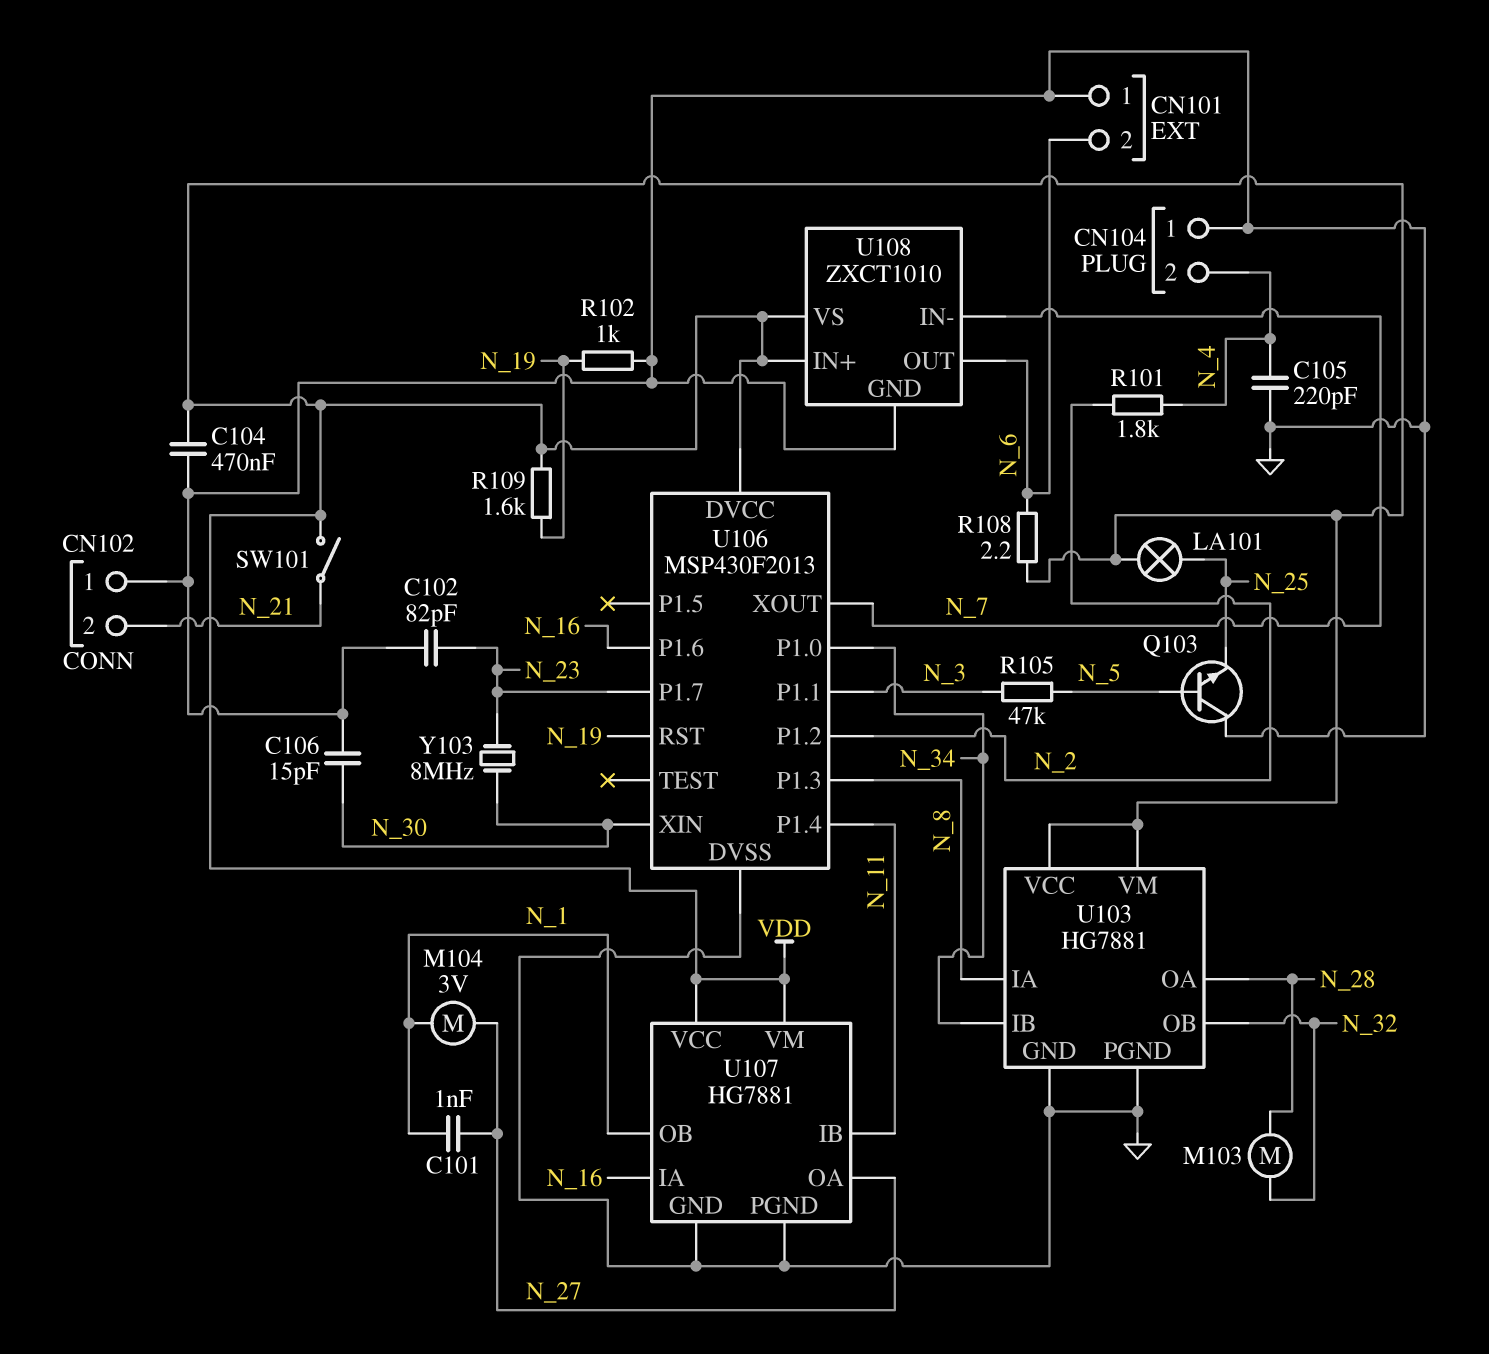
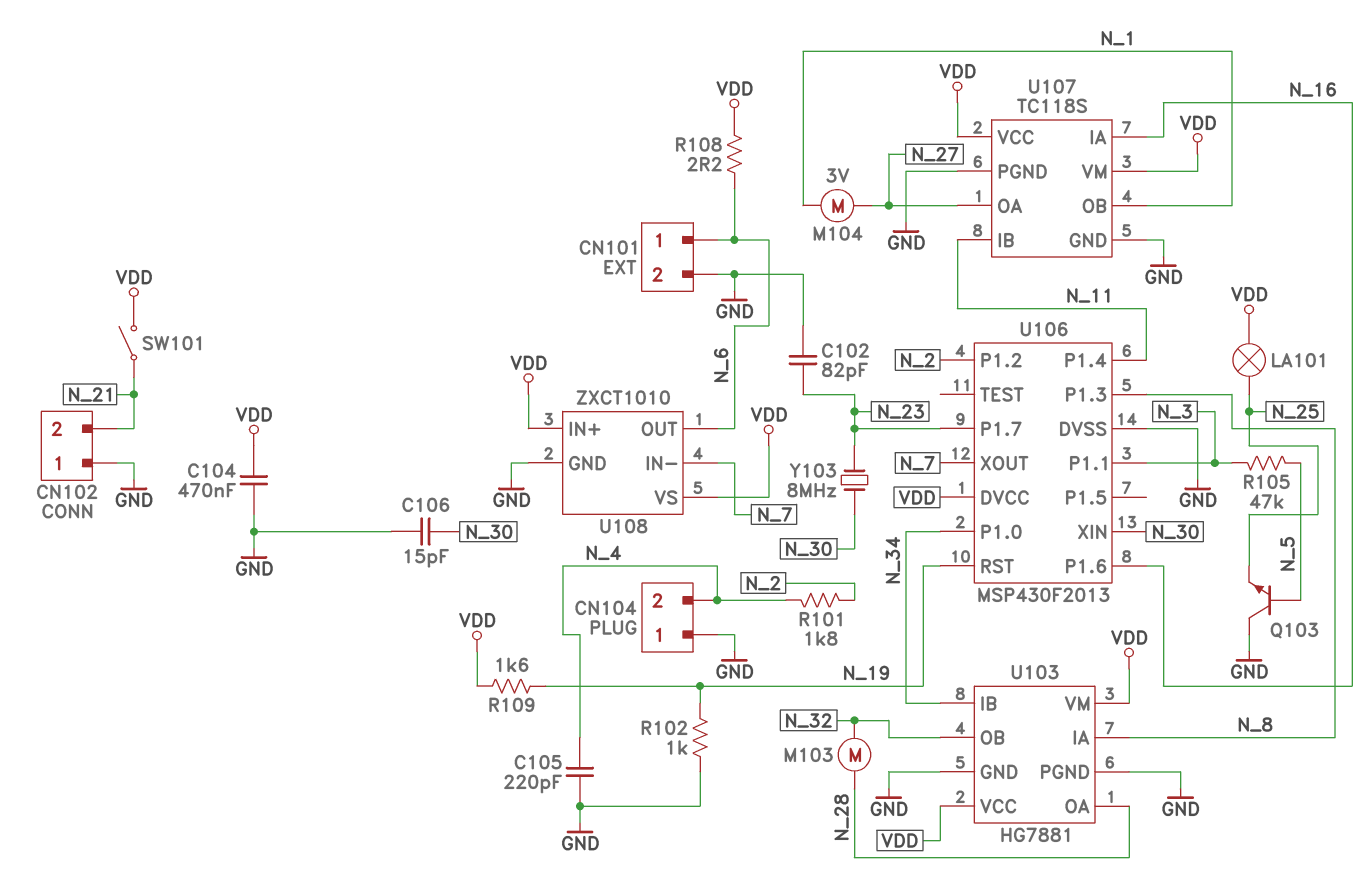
C101: 1nF (N_1, N_27) -> none
CN101 pin 1: GND -> N_6
CN101 pin 2: N_6 -> GND
U107: HG7881 -> TC118S

